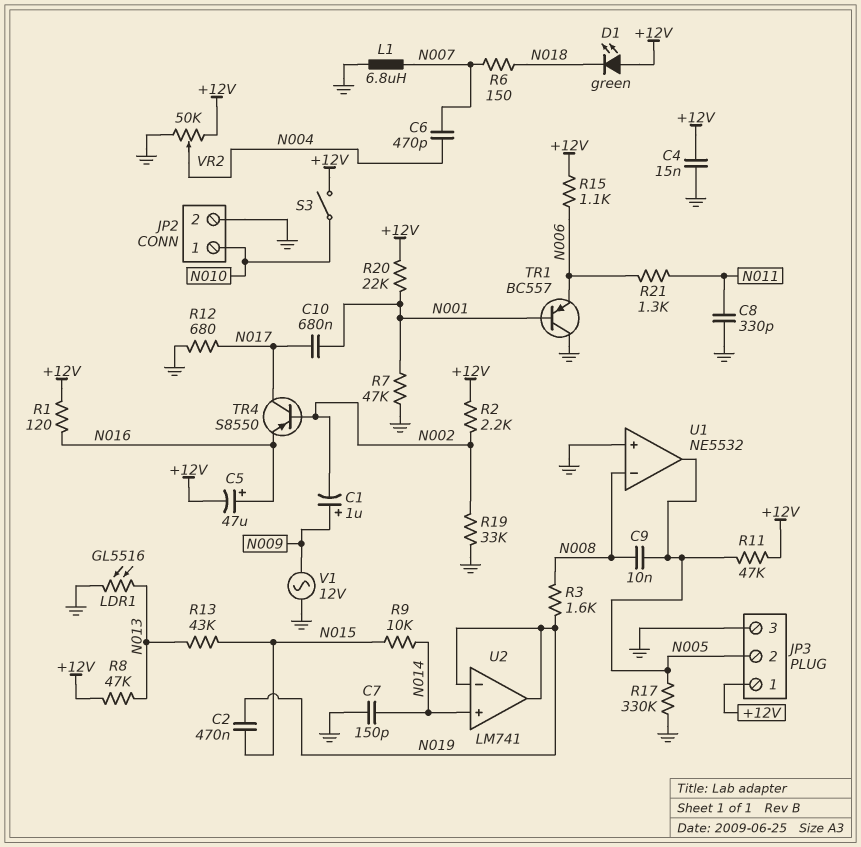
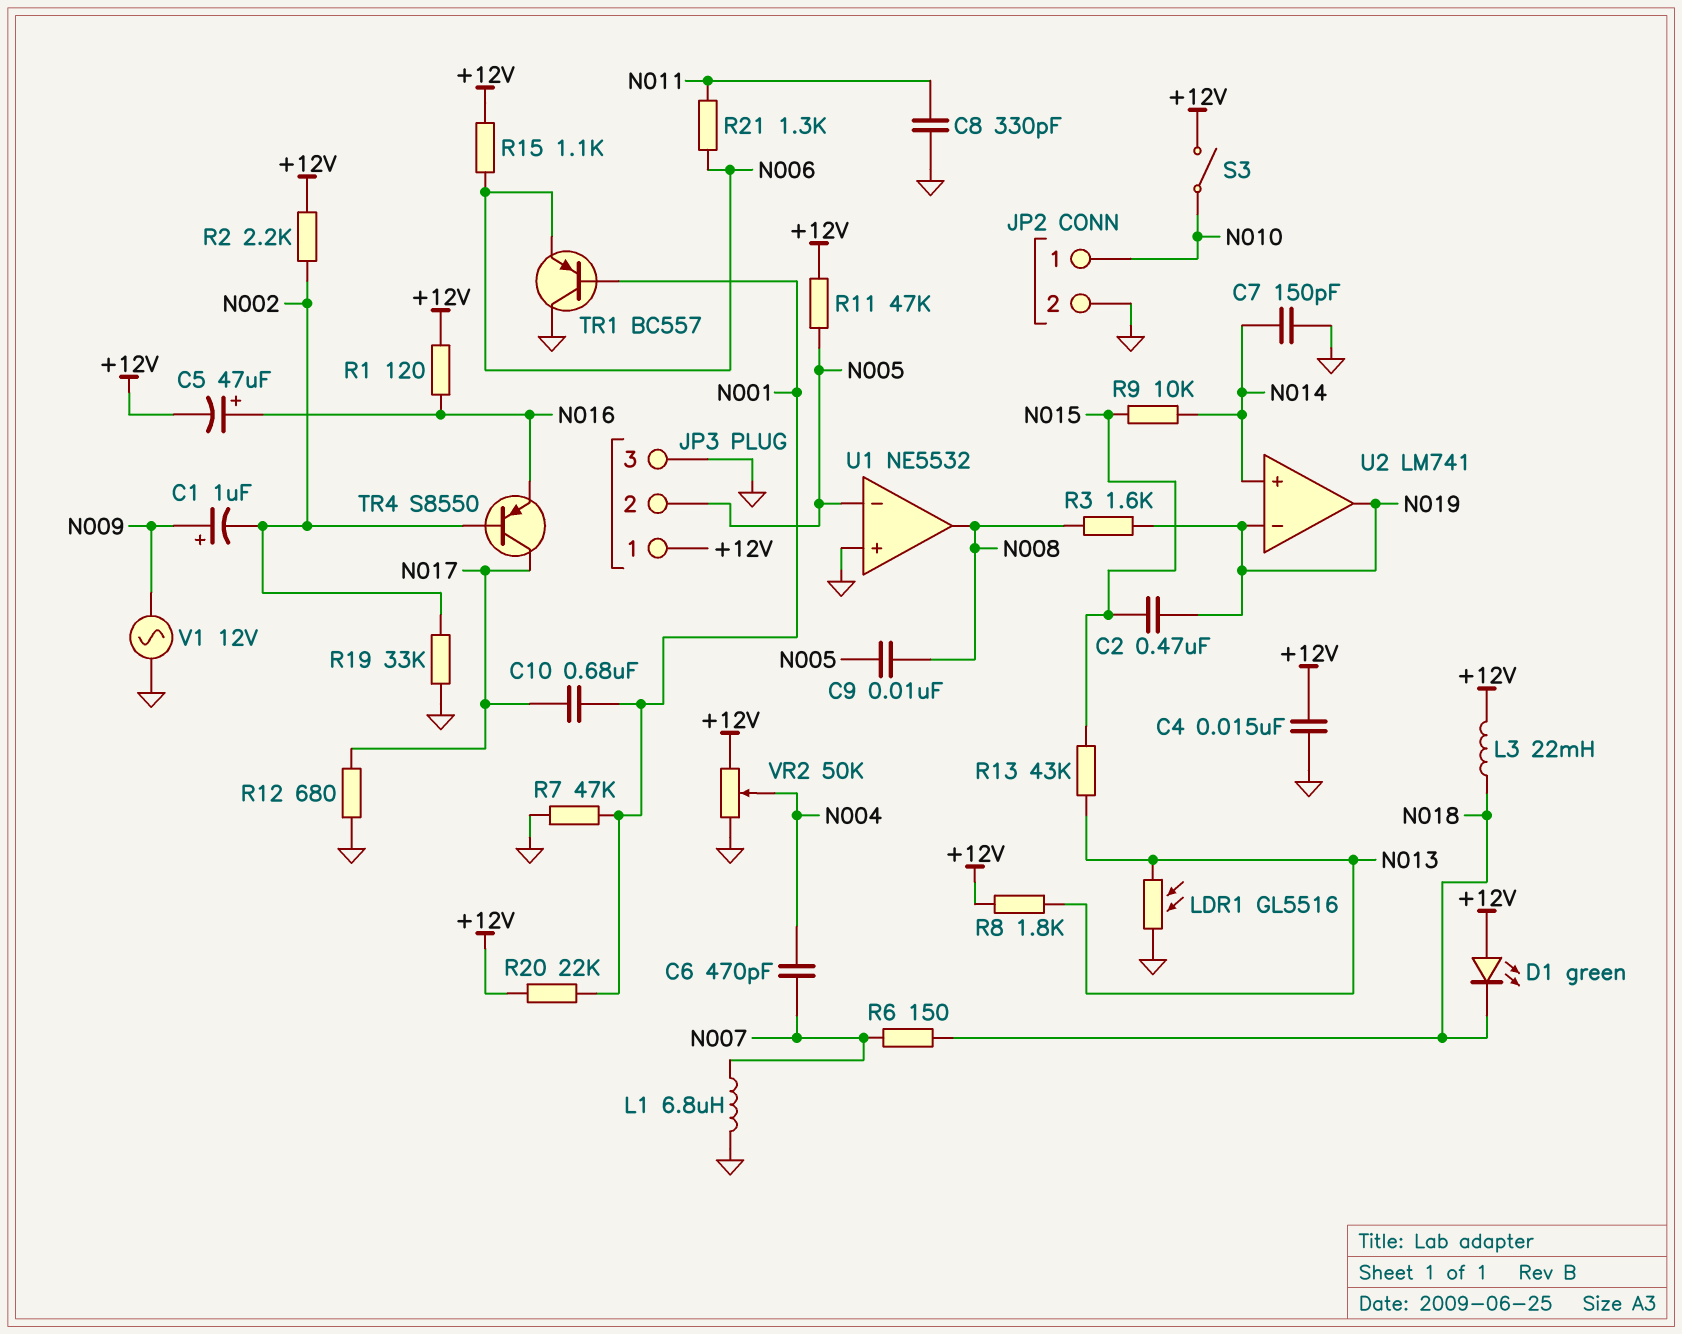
L3: none -> 22mH (+12V, N018)
R8: 47k (+12V, N013) -> 1.8k (+12V, N013)
R17: 330k (GND, N005) -> none
U1 pin in-: N008 -> N005
U1 pin out: N005 -> N008

